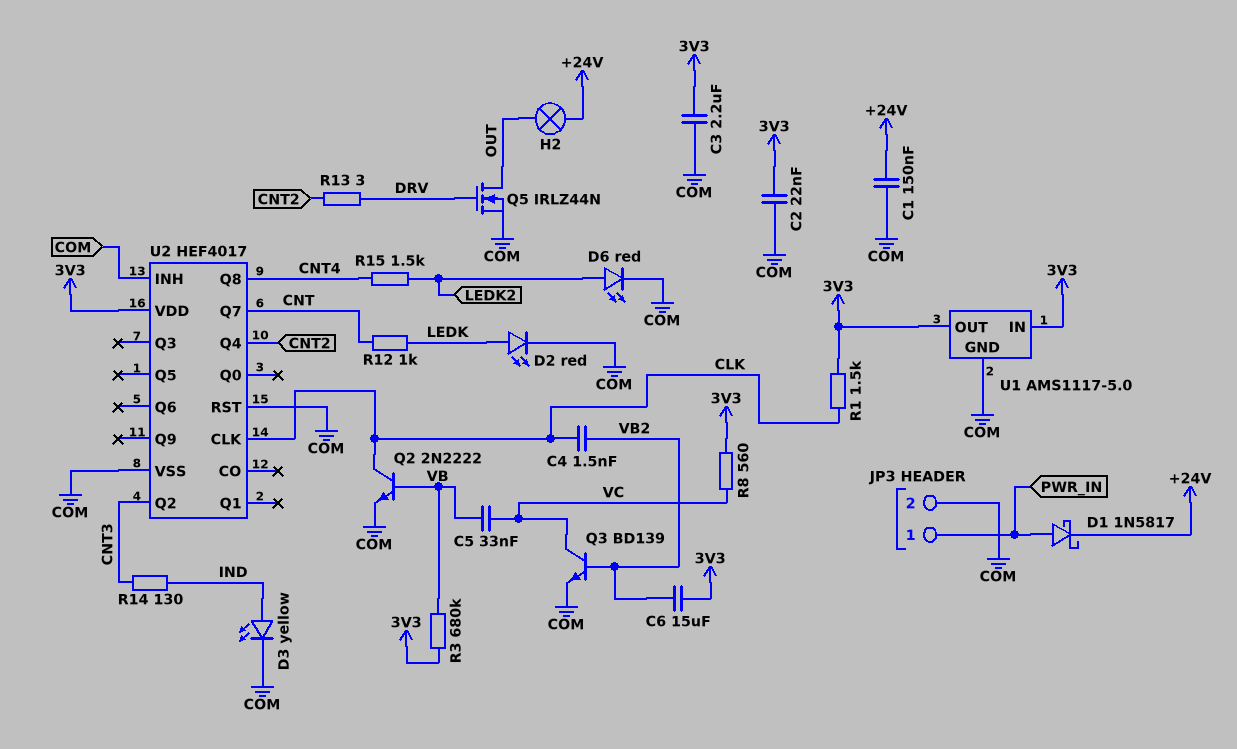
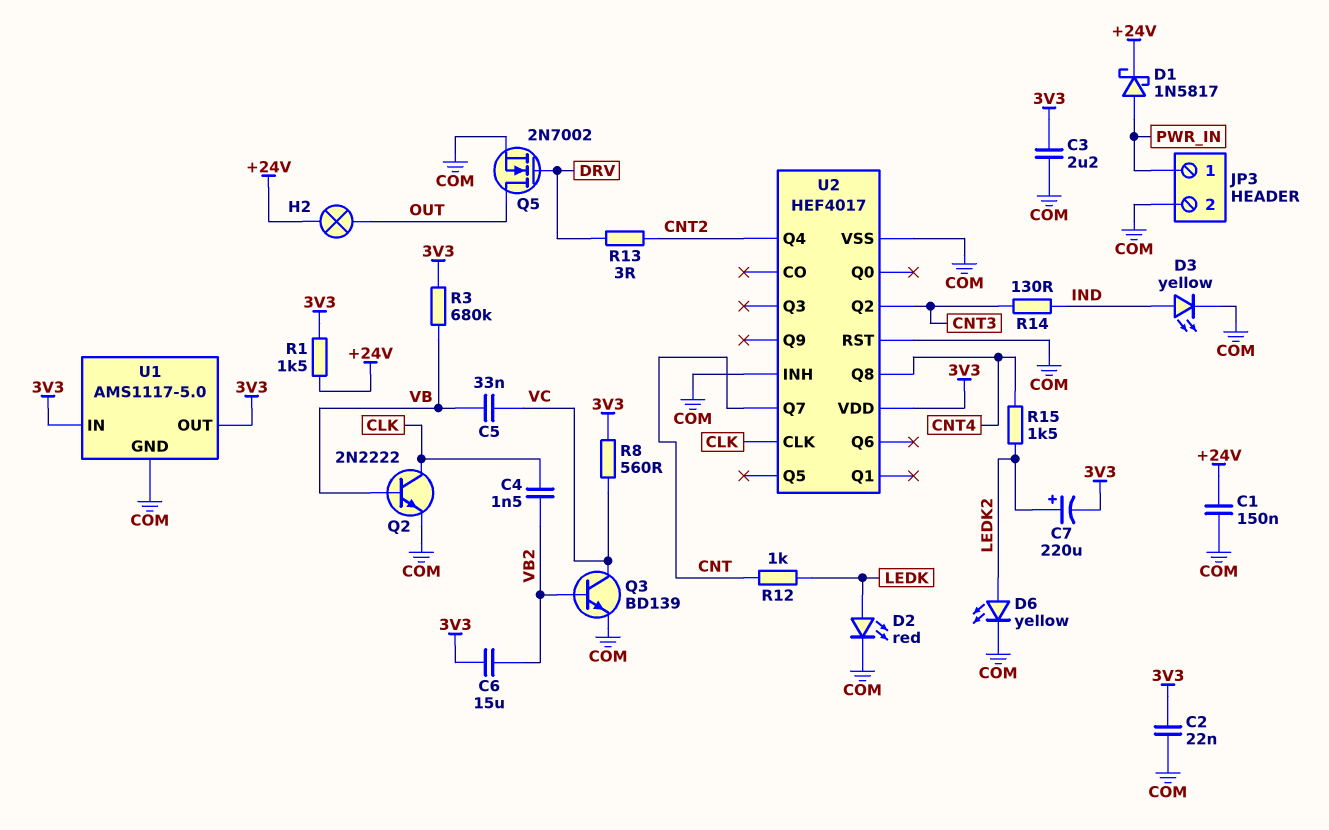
C7: none -> 220uF (plus LEDK2, minus 3V3)
D6: LED red (A LEDK2, K COM) -> LED yellow (A LEDK2, K COM)
Q5: NMOS IRLZ44N (G DRV, D OUT, S COM) -> NMOS 2N7002 (G DRV, D OUT, S COM)
R1: 1.5k (3V3, CLK) -> 1.5k (+24V, 3V3)

